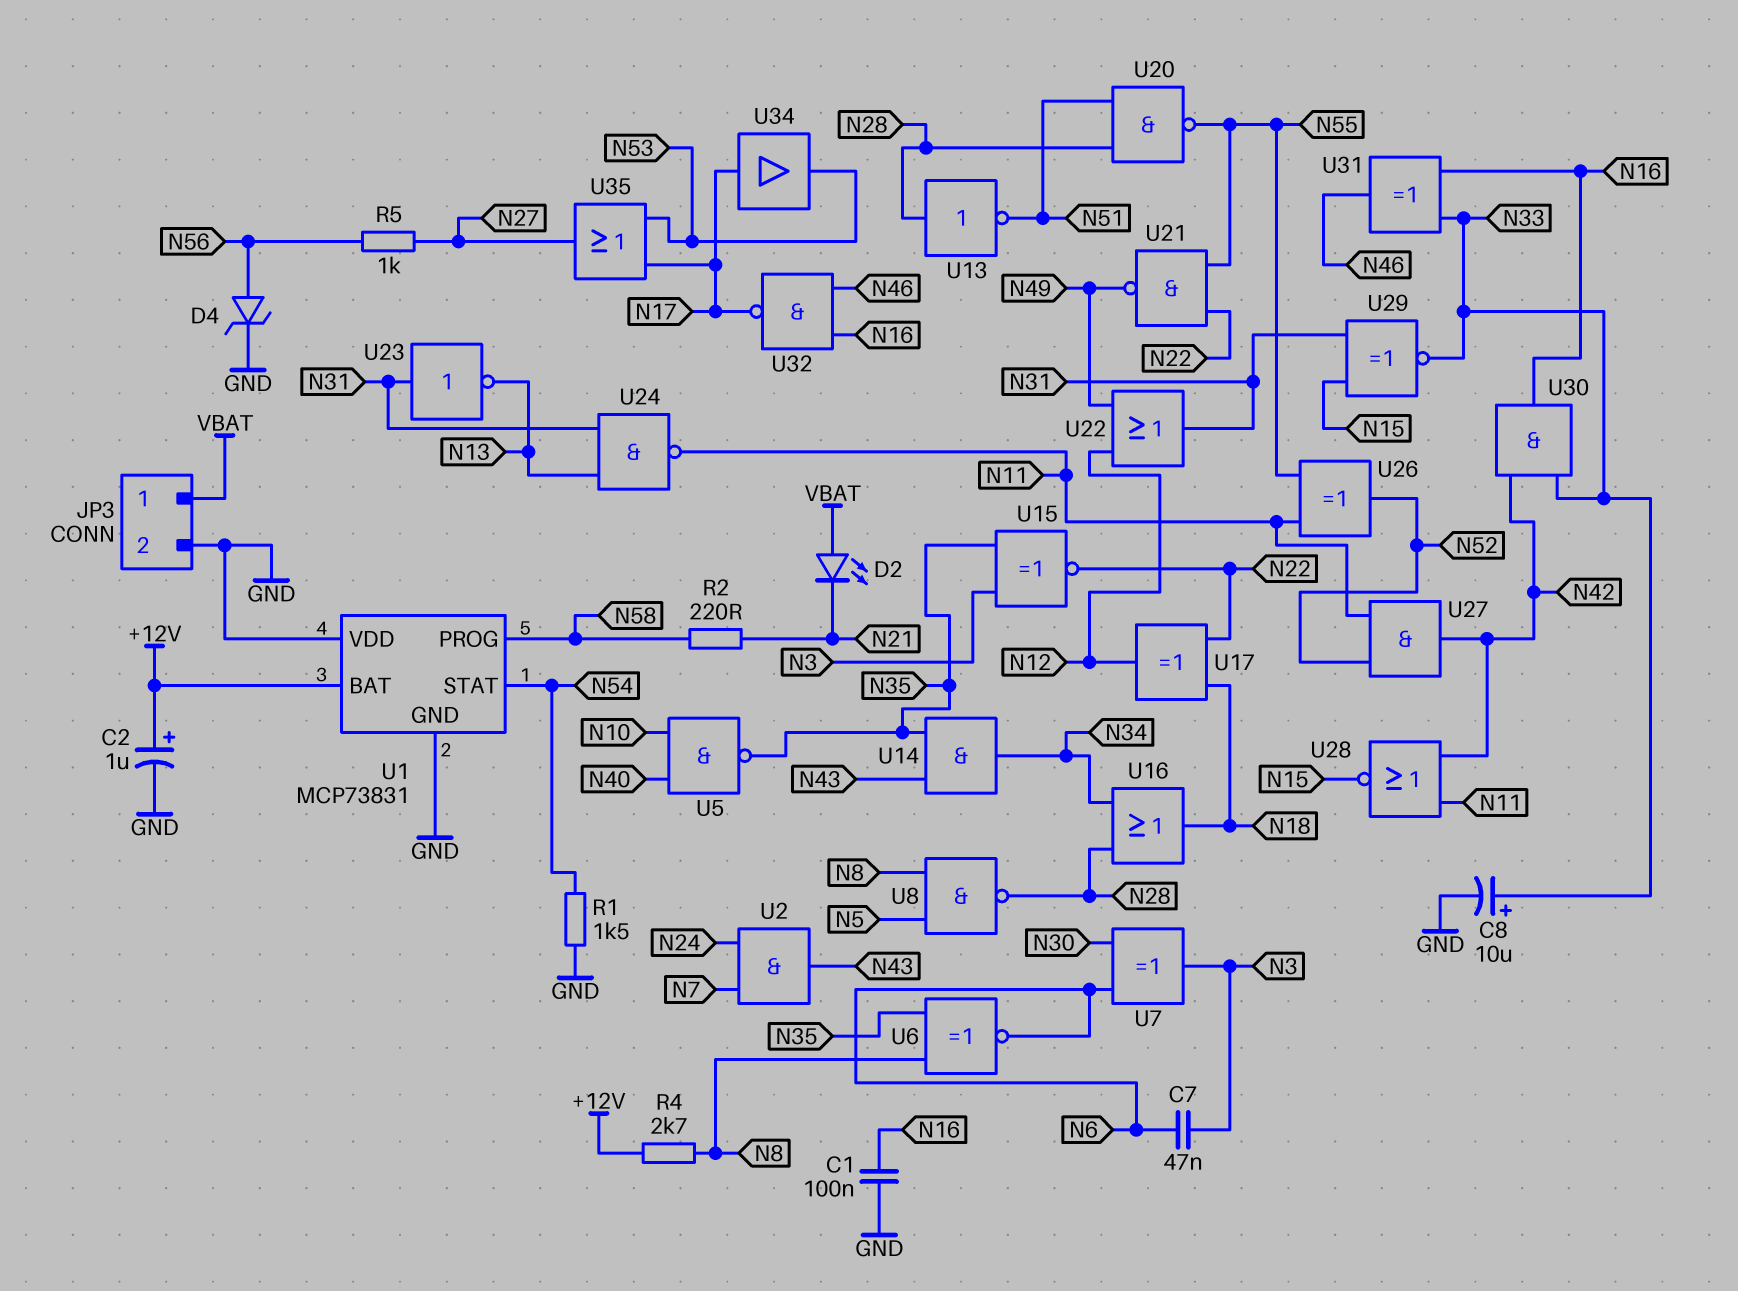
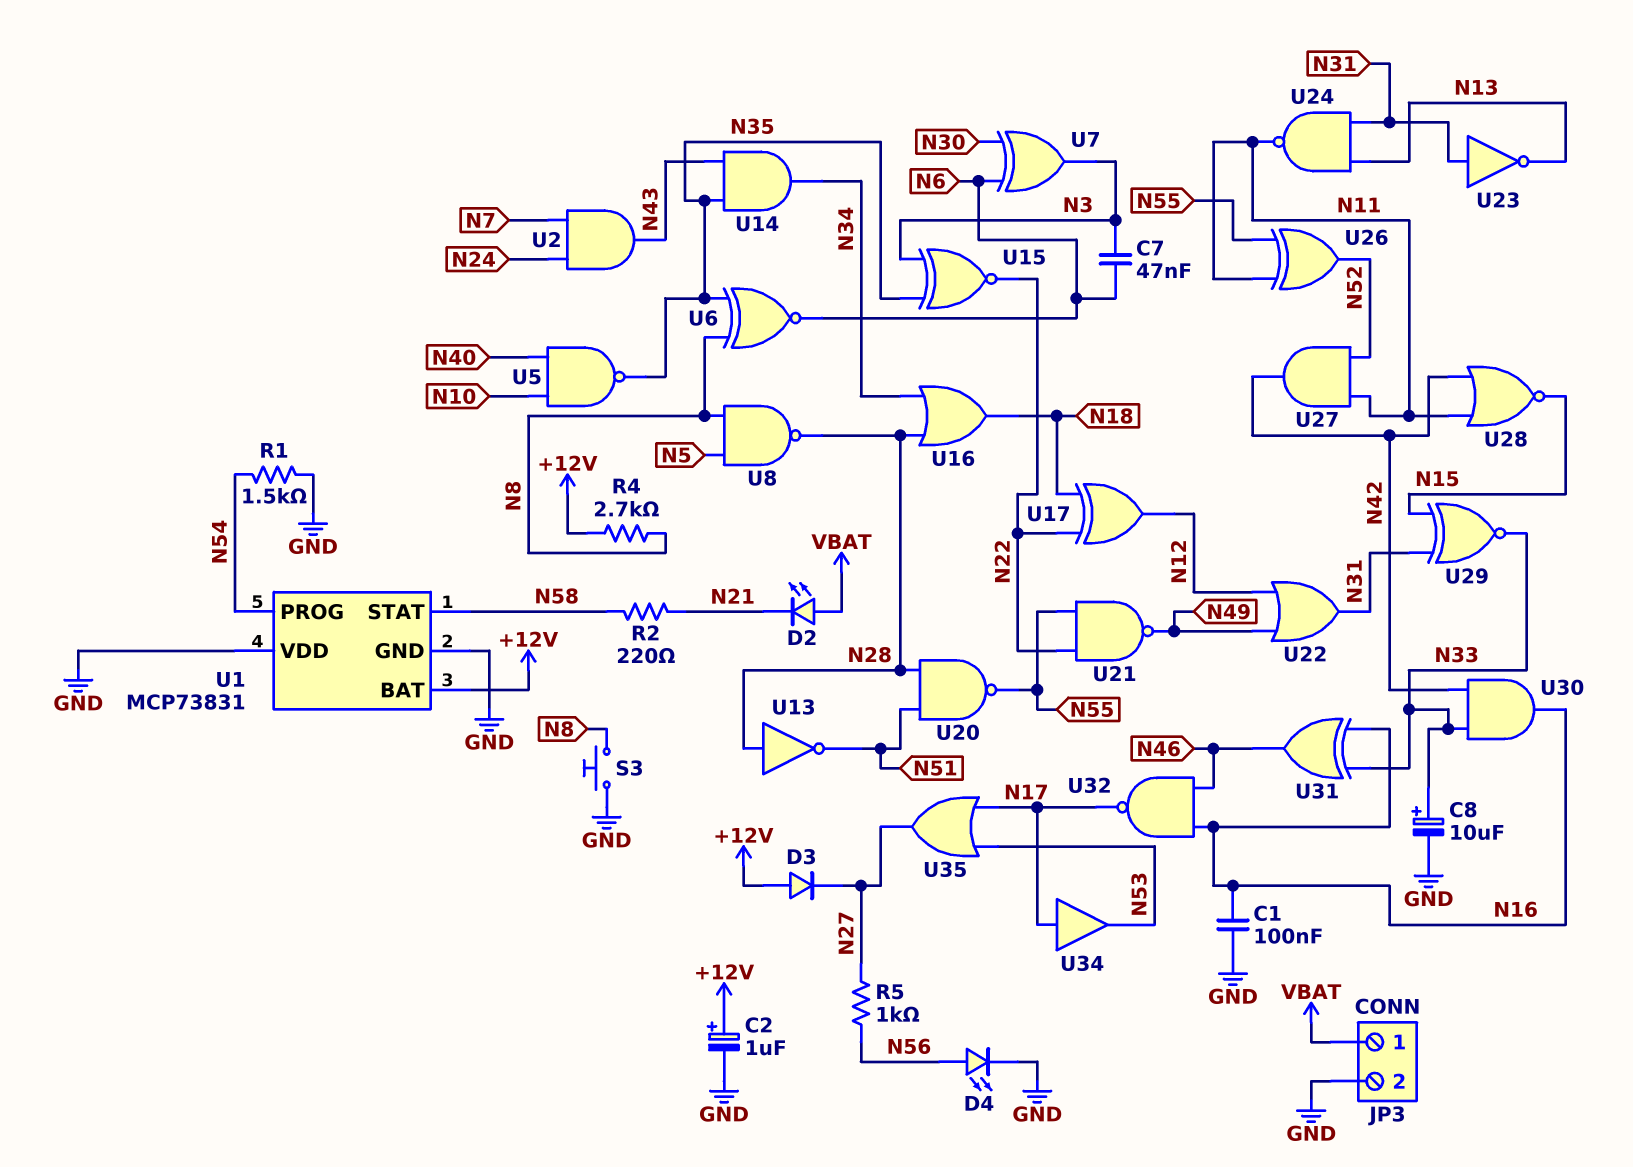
D3: none -> diode (A +12V, K N27)
D4: zener (A N56, K GND) -> LED (A N56, K GND)
S3: none -> button (GND, N8)
U1 pin PROG: N58 -> N54
U1 pin STAT: N54 -> N58

